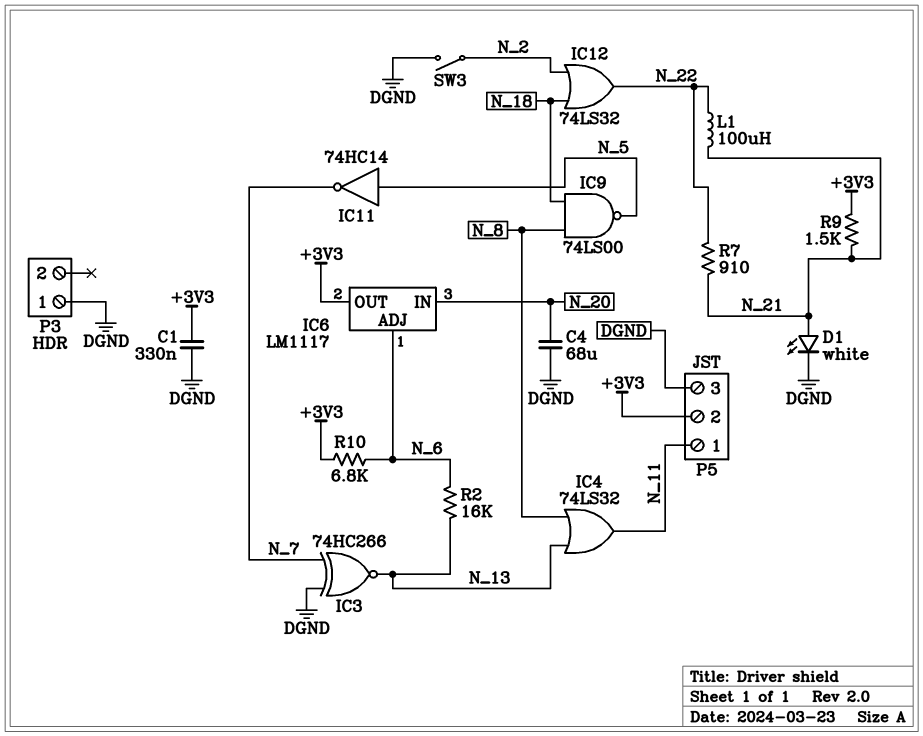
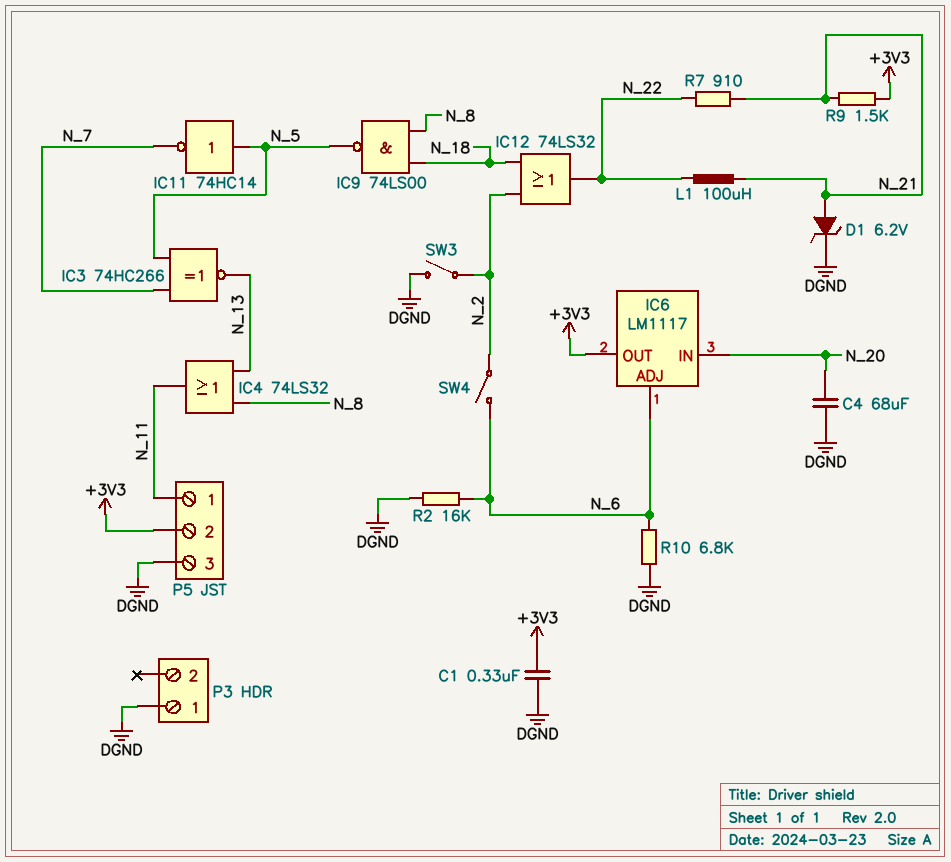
D1: LED white (A N_21, K DGND) -> zener 6.2V (A N_21, K DGND)
IC3: XNOR 74HC266 (in DGND, in N_7, out N_13) -> XNOR 74HC266 (in N_5, in N_7, out N_13)
R2: 16k (N_6, N_13) -> 16k (DGND, N_6)
R10: 6.8k (+3V3, N_6) -> 6.8k (DGND, N_6)
SW4: none -> switch (N_2, N_6)

